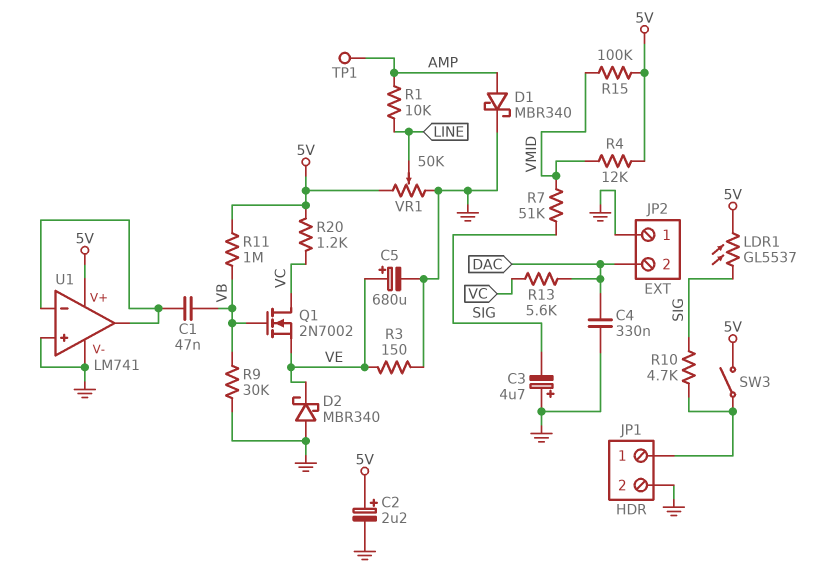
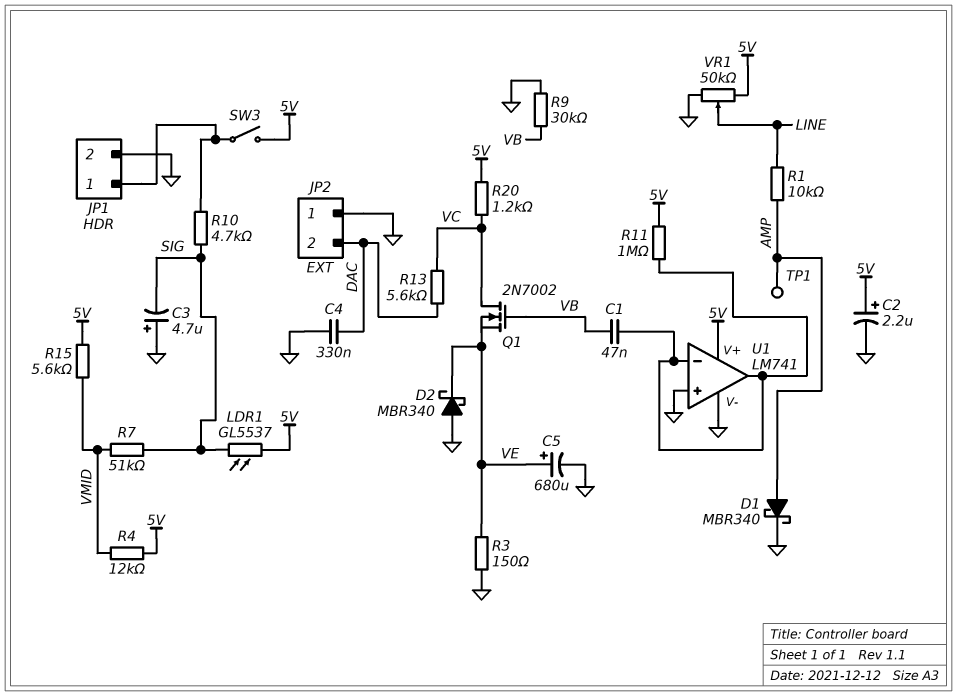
R11: 1M (5V, VB) -> 1M (5V, U1/in-)
R15: 100k (5V, VMID) -> 5.6k (5V, VMID)

